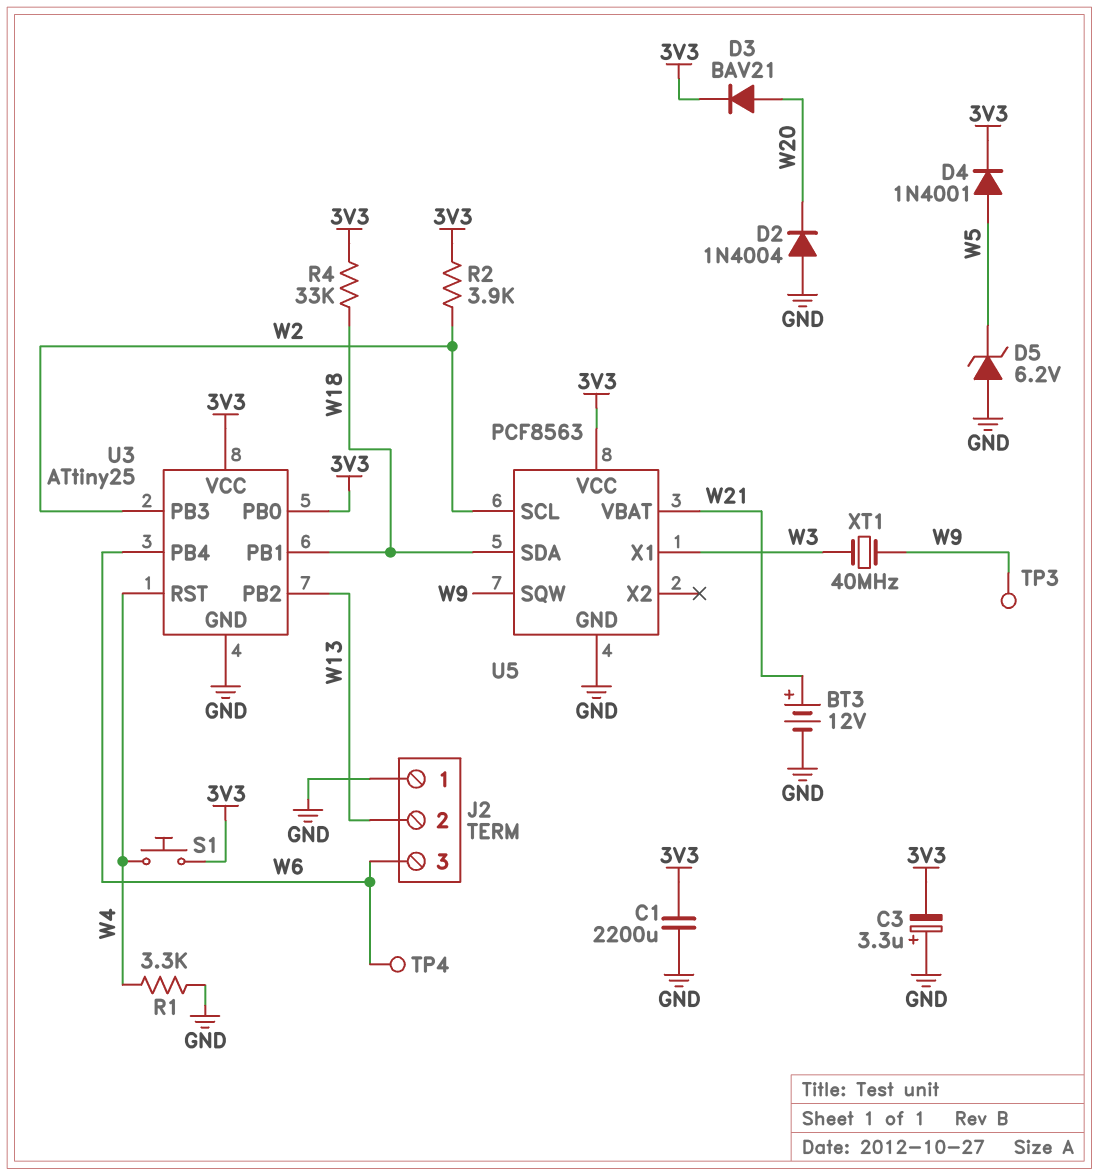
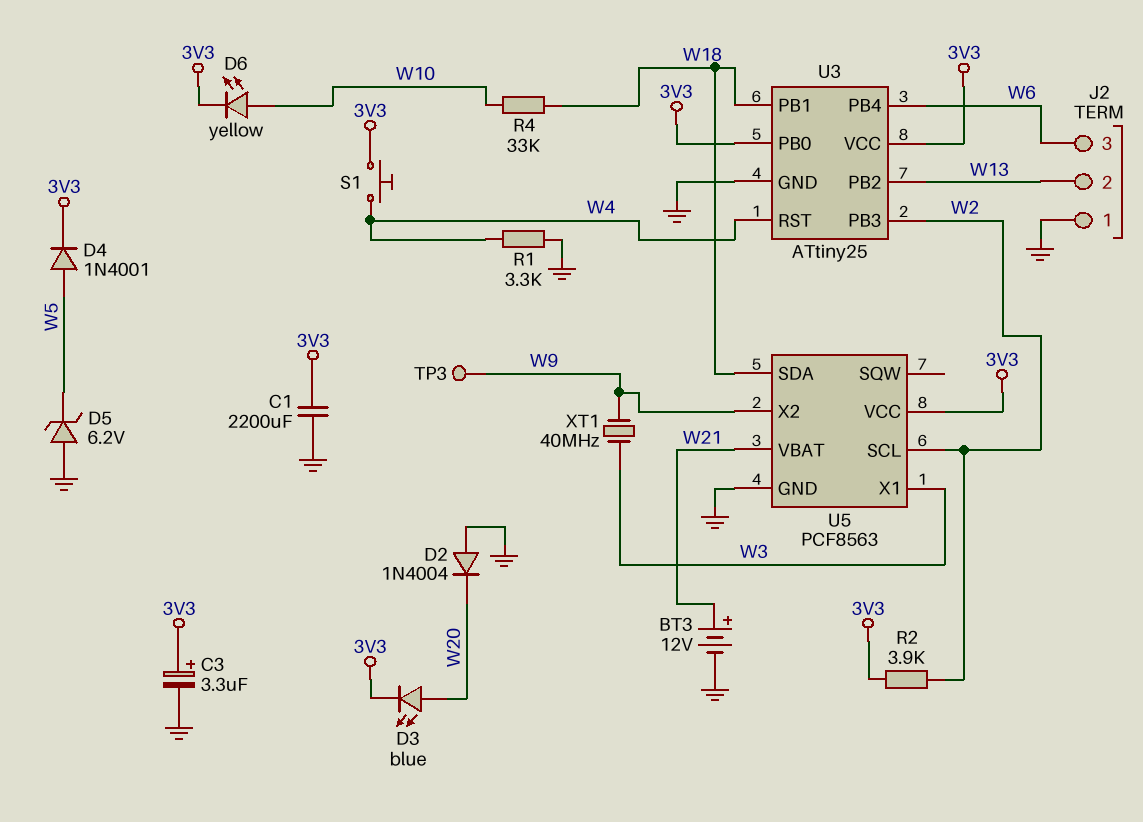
C3: 3.3uF (plus GND, minus 3V3) -> 3.3uF (plus 3V3, minus GND)
D3: diode BAV21 (A W20, K 3V3) -> LED blue (A W20, K 3V3)
D6: none -> LED yellow (A W10, K 3V3)
R4: 33k (3V3, W18) -> 33k (W10, W18)
TP4: test point (W6) -> none
U5 pin SQW: W9 -> none
U5 pin X2: none -> W9

